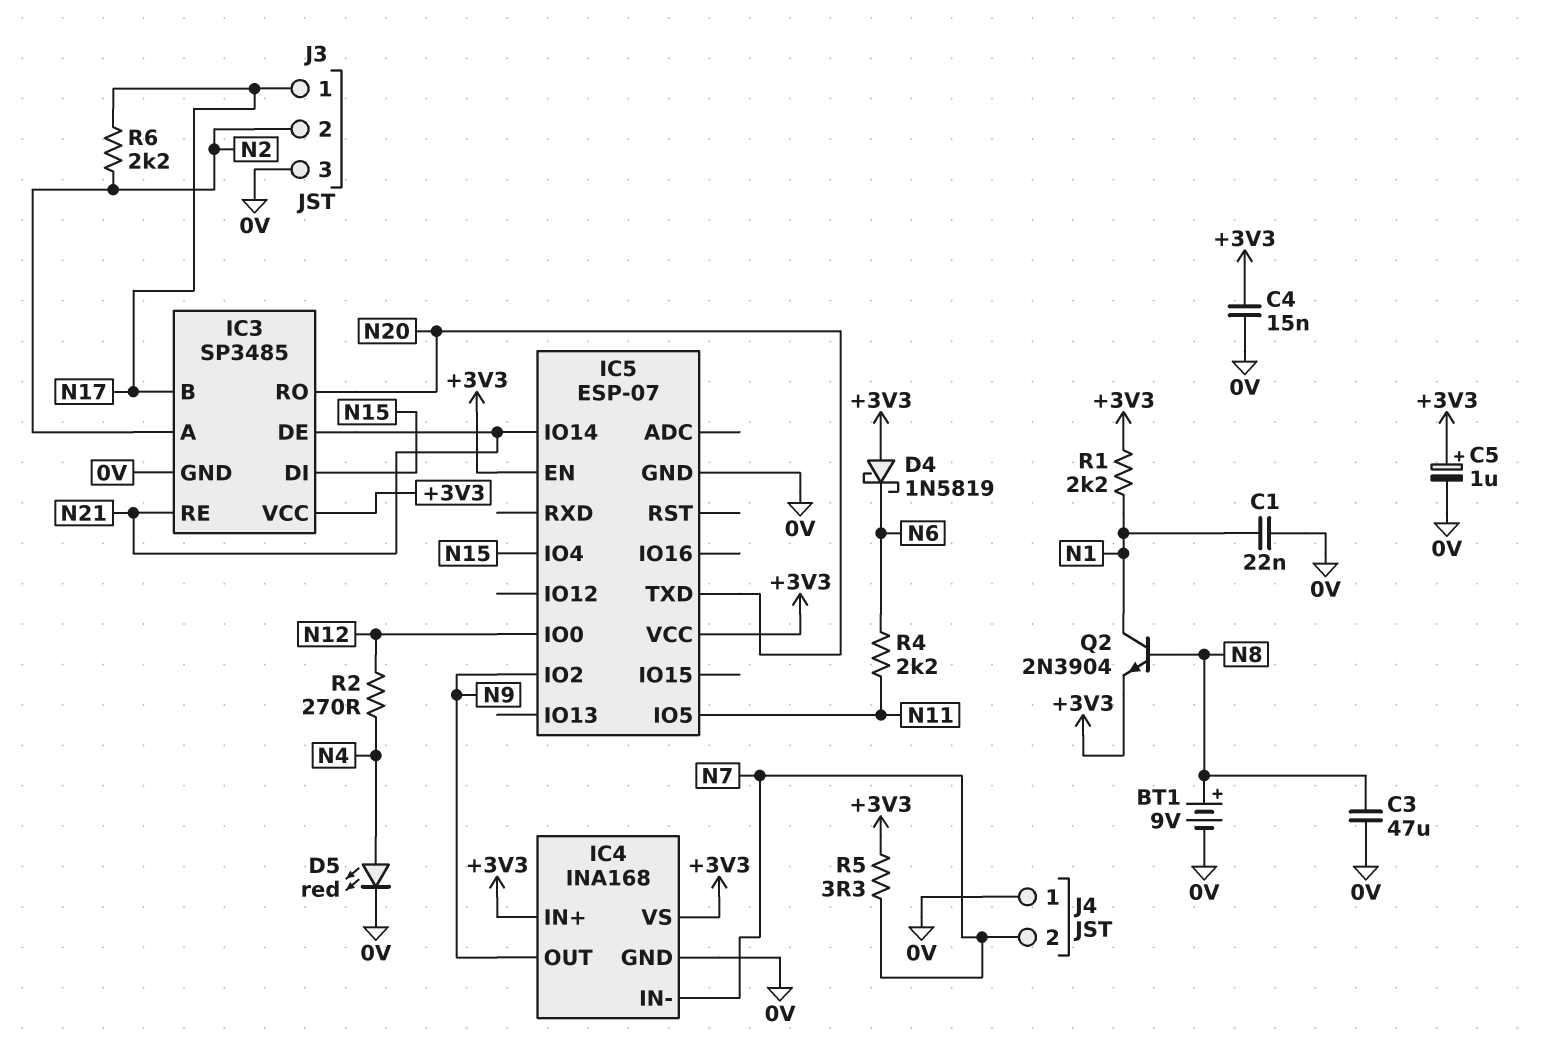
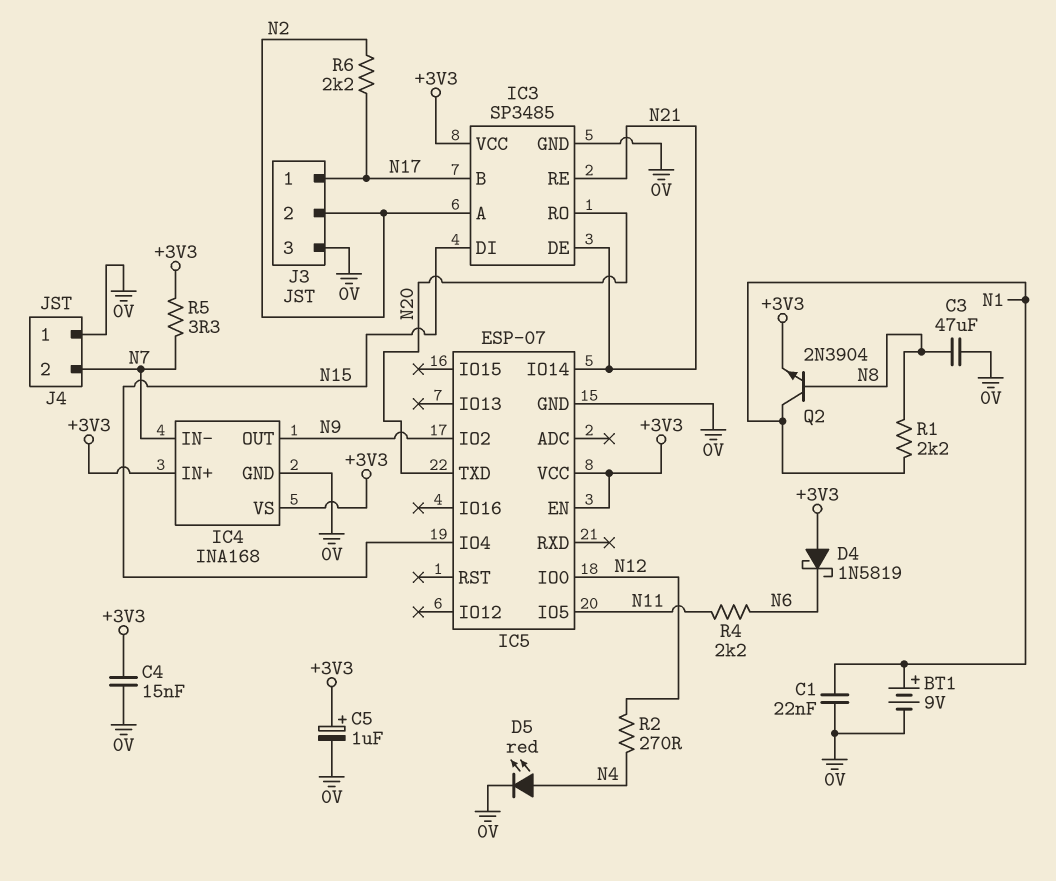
BT1: 9V (plus N8, minus 0V) -> 9V (plus N1, minus 0V)
R1: 2.2k (+3V3, N1) -> 2.2k (N1, N8)

